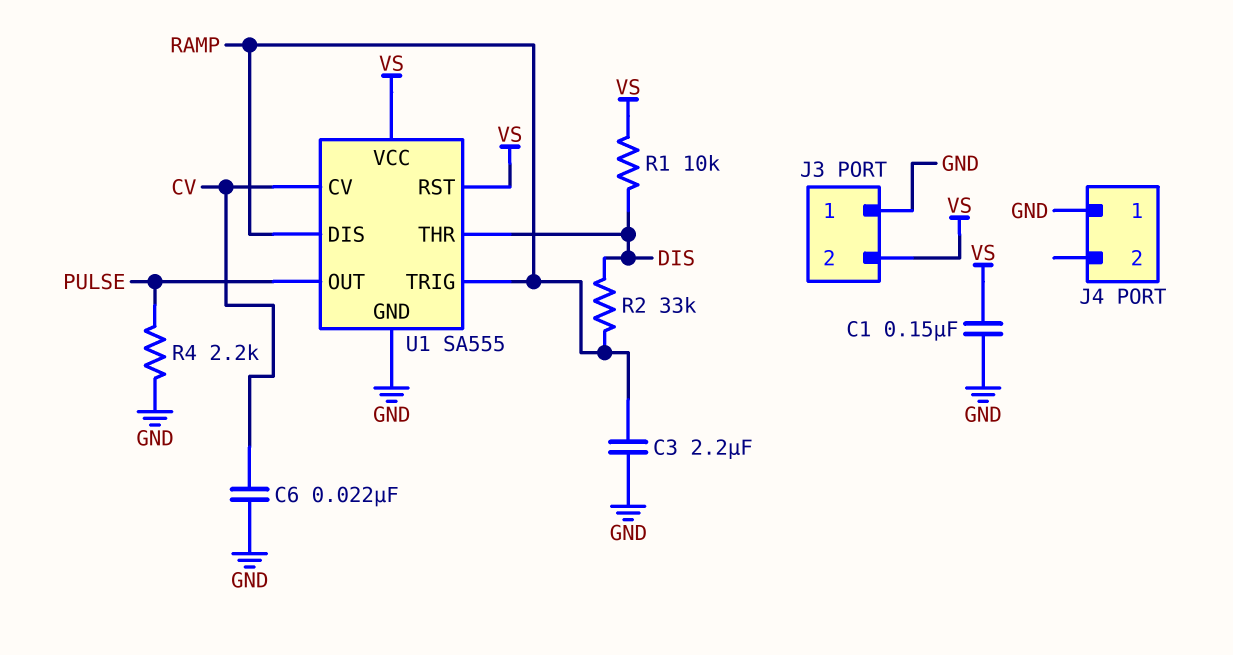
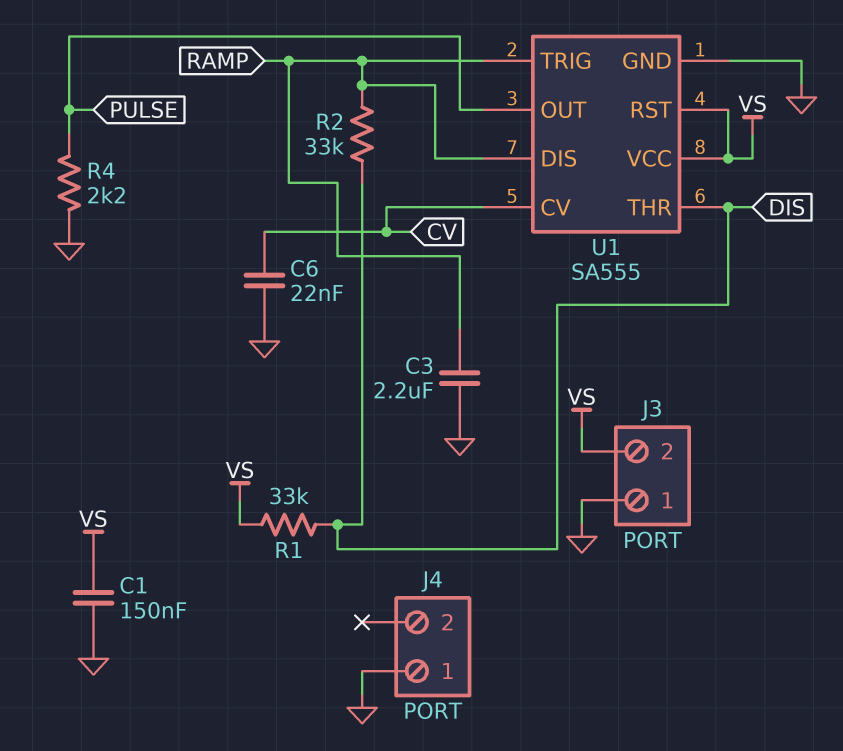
R1: 10k (DIS, VS) -> 33k (DIS, VS)

